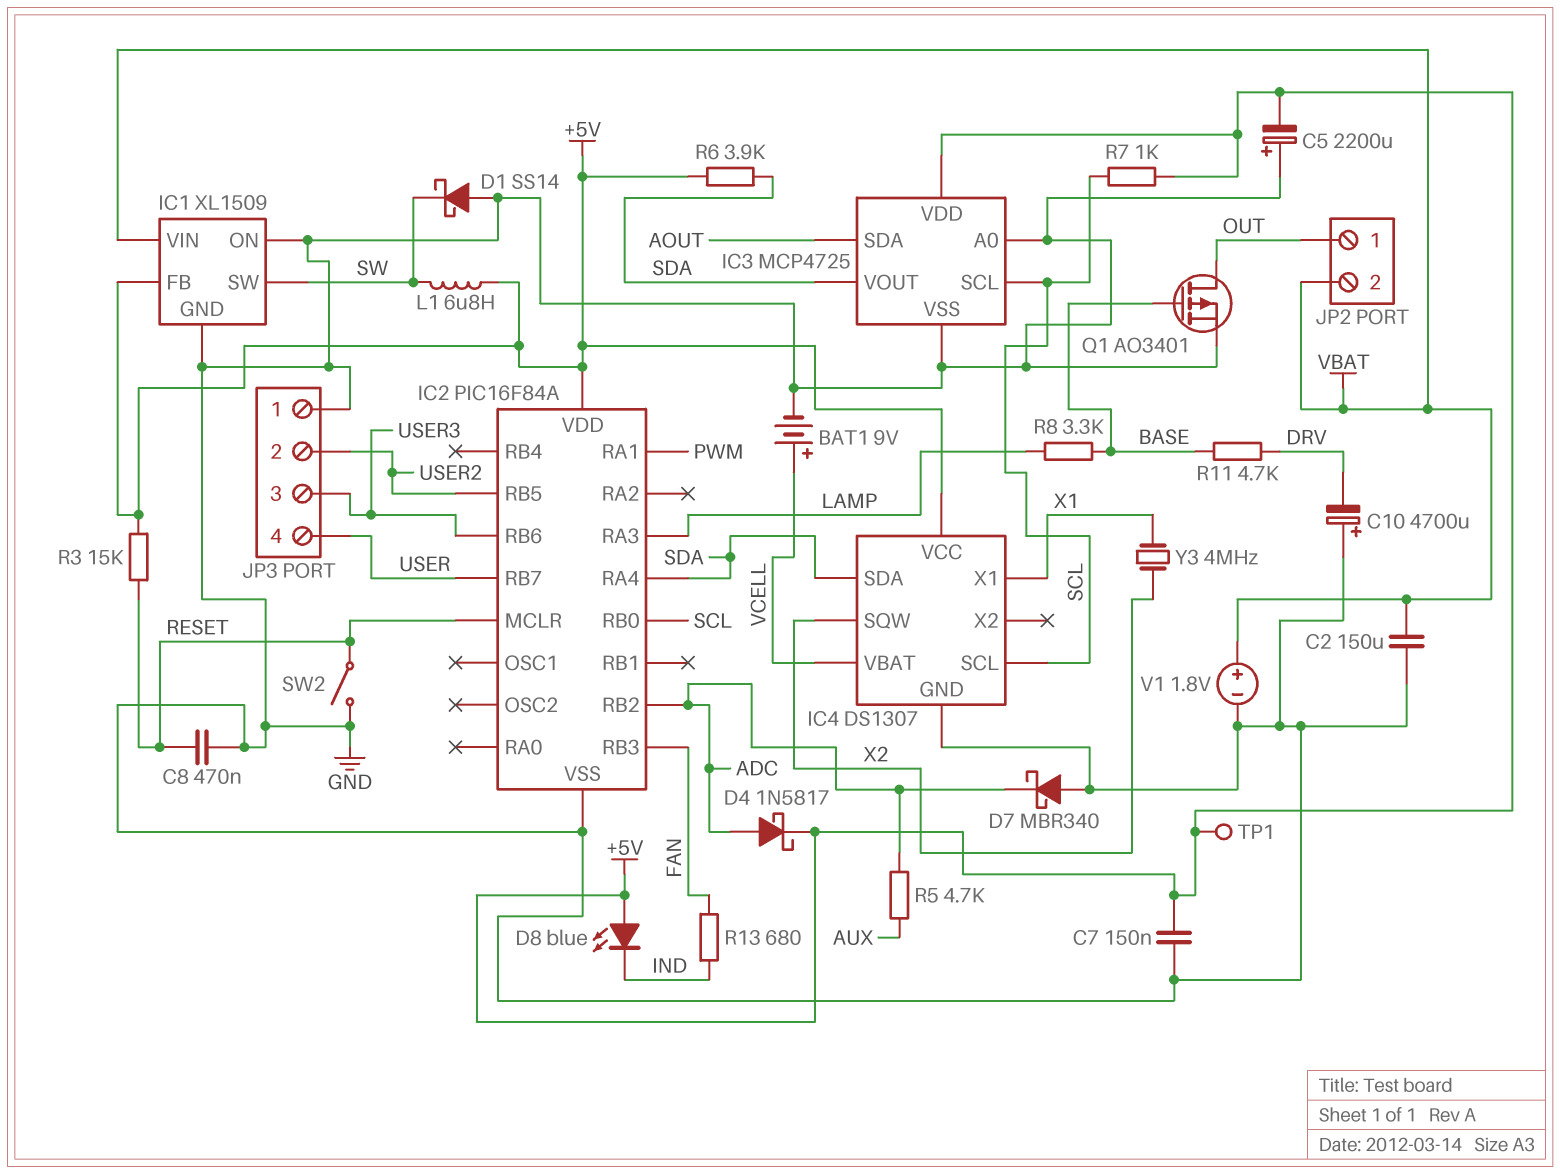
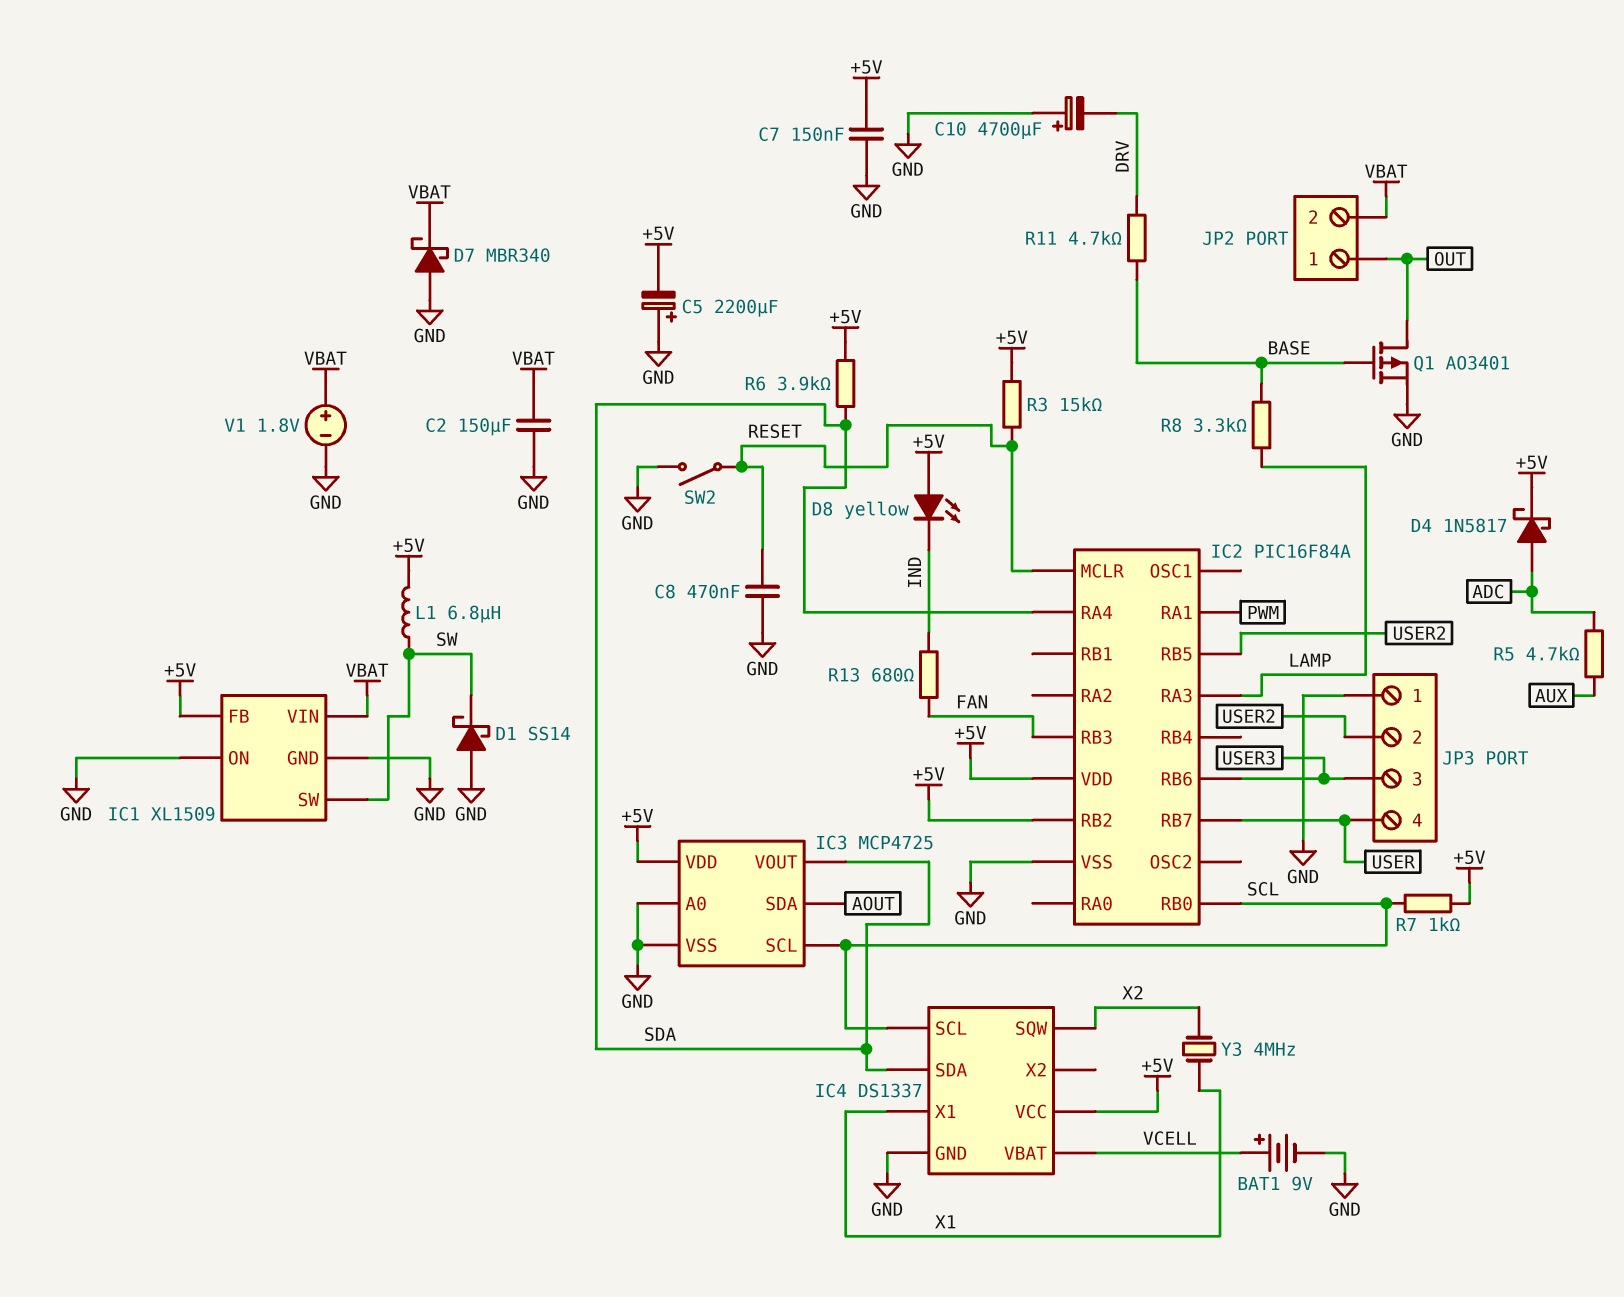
D7: schottky MBR340 (A GND, K ADC) -> schottky MBR340 (A GND, K VBAT)
D8: LED blue (A +5V, K IND) -> LED yellow (A +5V, K IND)
IC2 pin RB2: ADC -> +5V
IC4: DS1307 -> DS1337
TP1: test point (+5V) -> none

